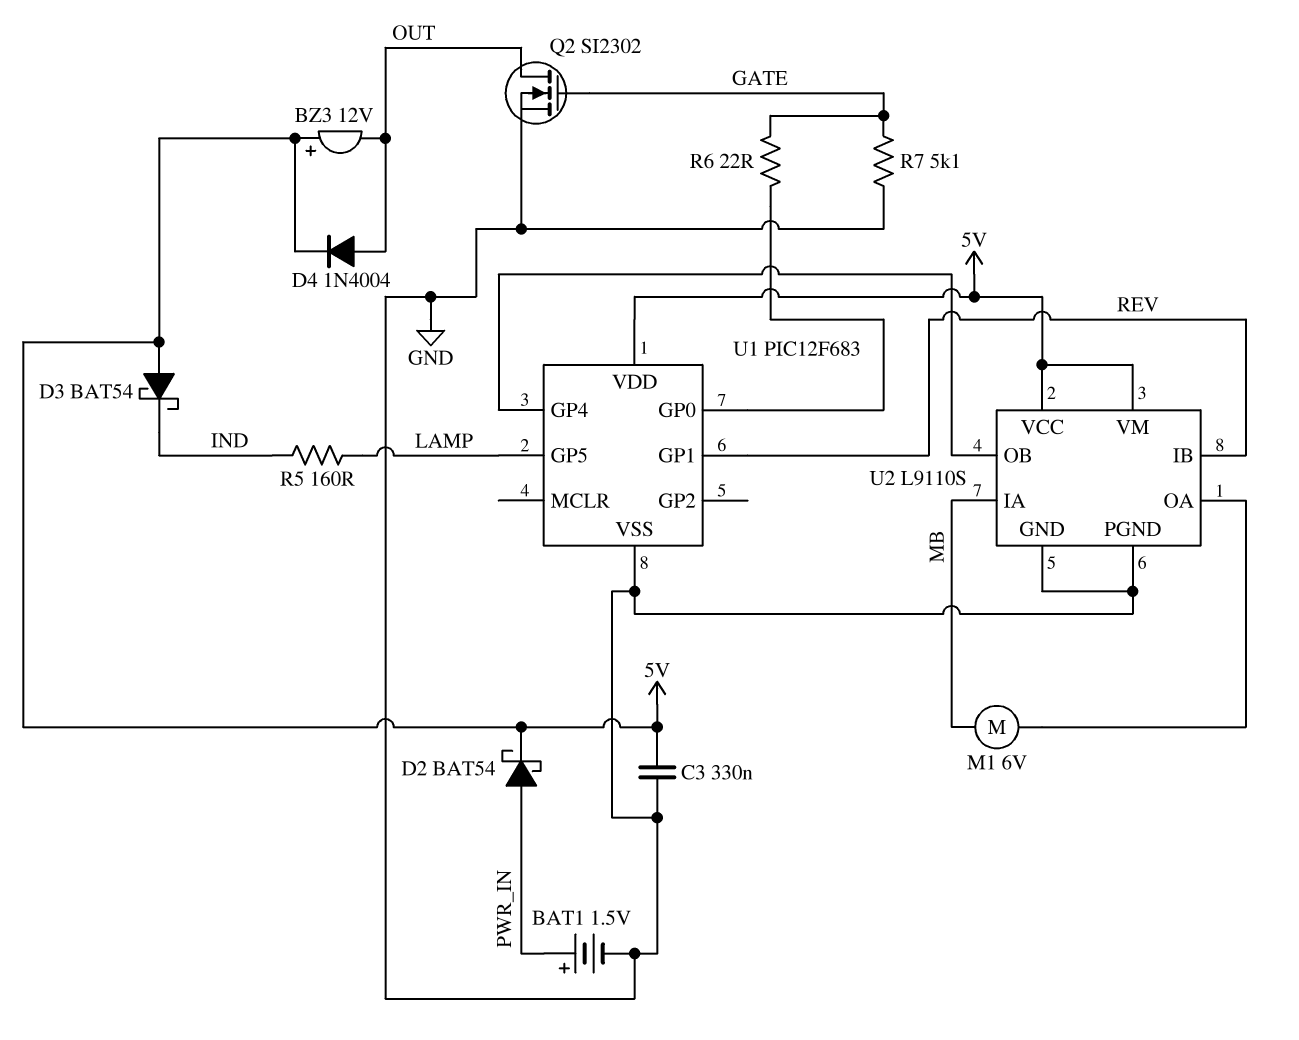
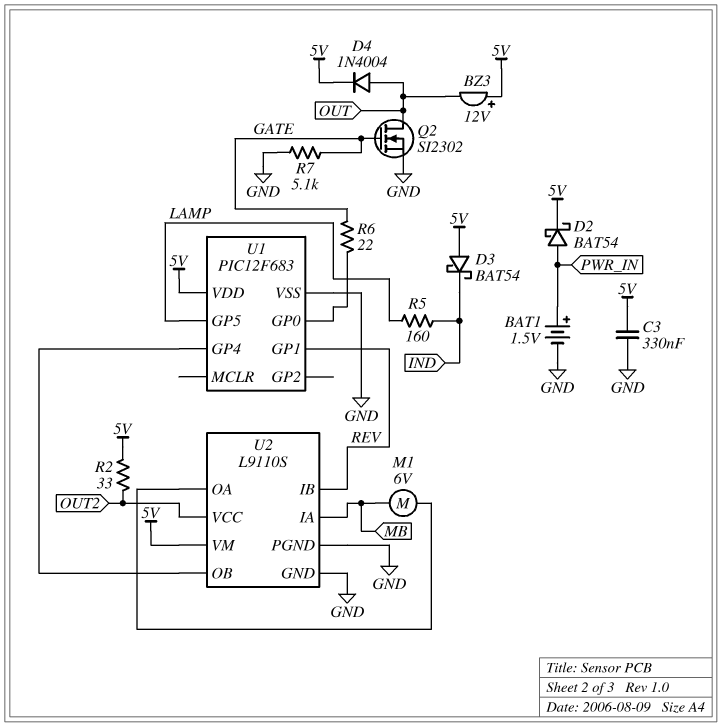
R2: none -> 33 (5V, OUT2)
U2 pin VCC: 5V -> OUT2

